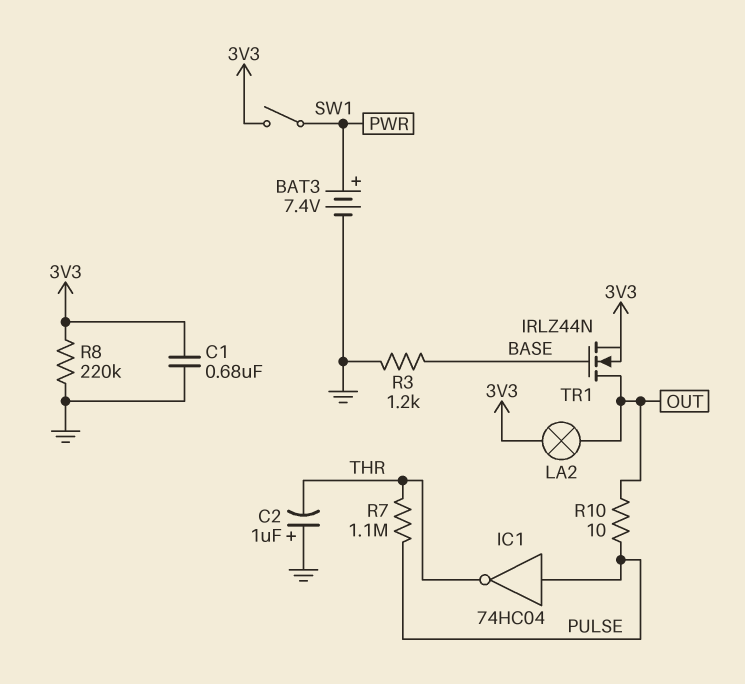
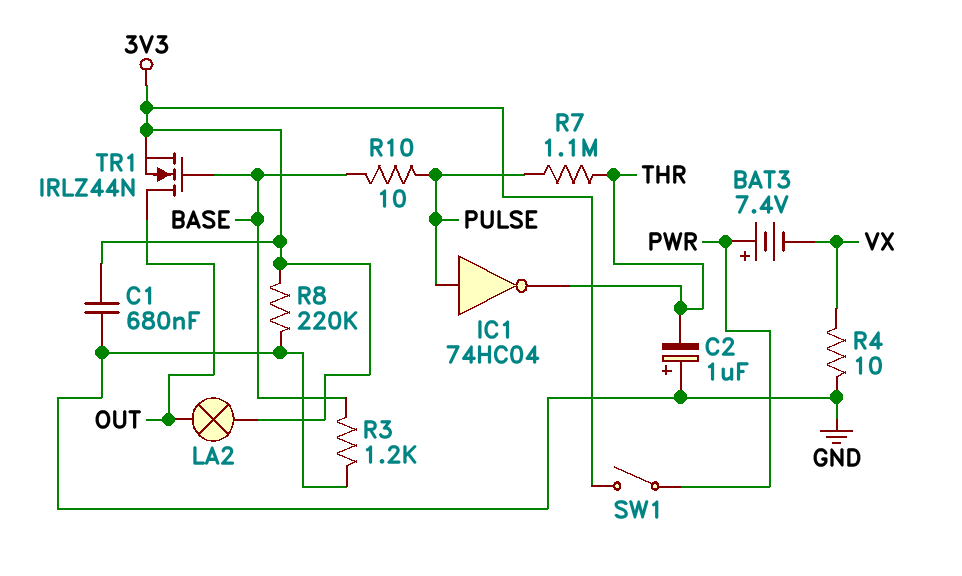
BAT3: 7.4V (plus PWR, minus GND) -> 7.4V (plus PWR, minus VX)
R4: none -> 10 (GND, VX)
R10: 10 (OUT, PULSE) -> 10 (BASE, PULSE)

